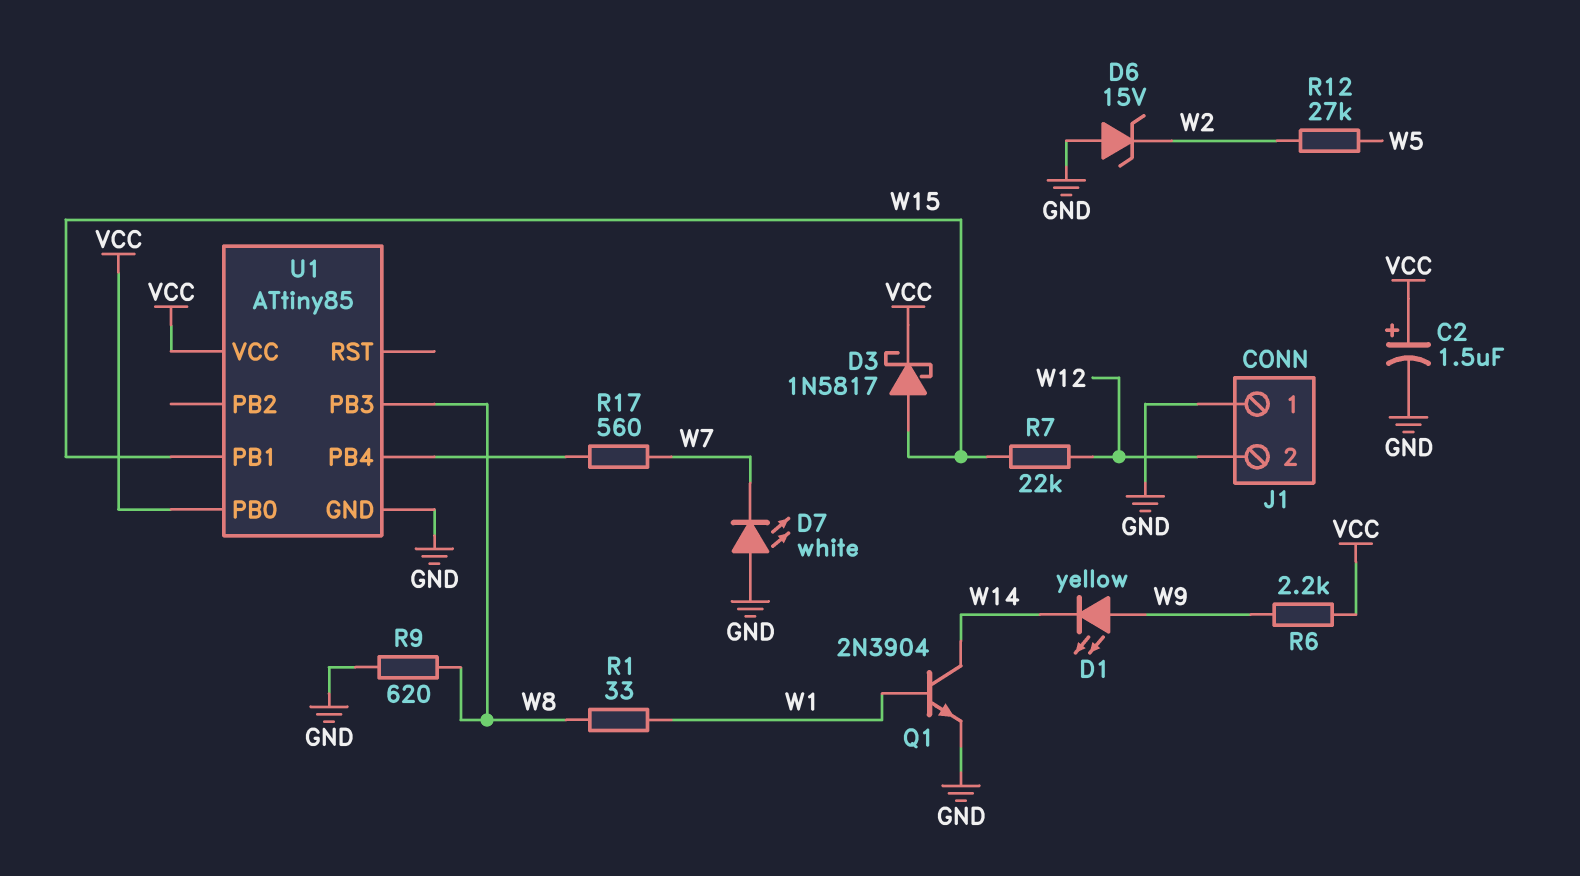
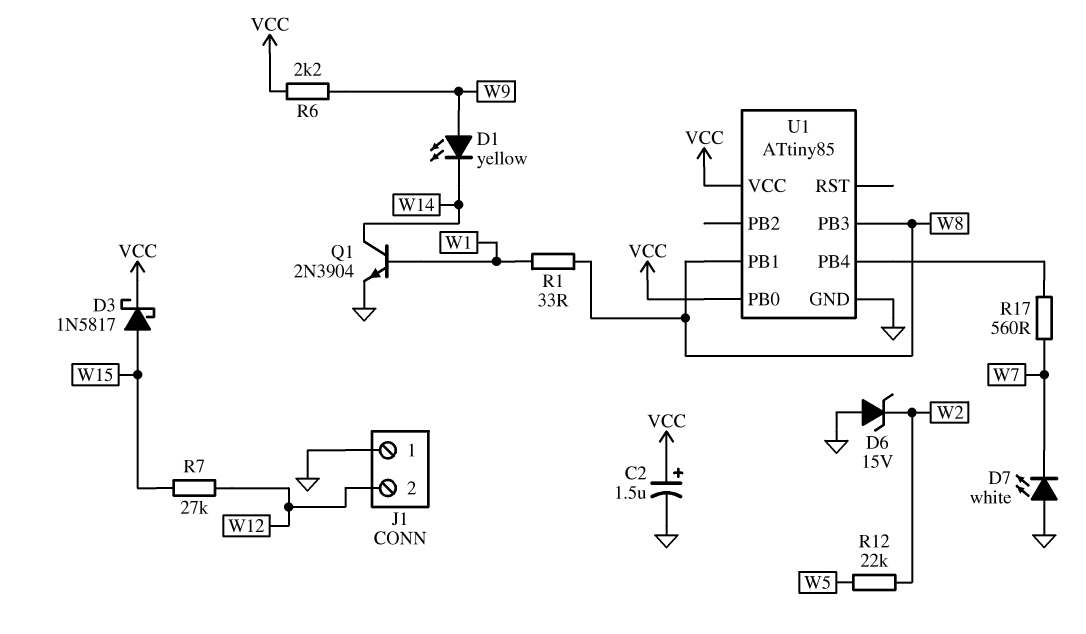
R7: 22k (W12, W15) -> 27k (W12, W15)
R9: 620 (GND, W8) -> none
R12: 27k (W2, W5) -> 22k (W2, W5)
U1 pin PB1: W15 -> W8

